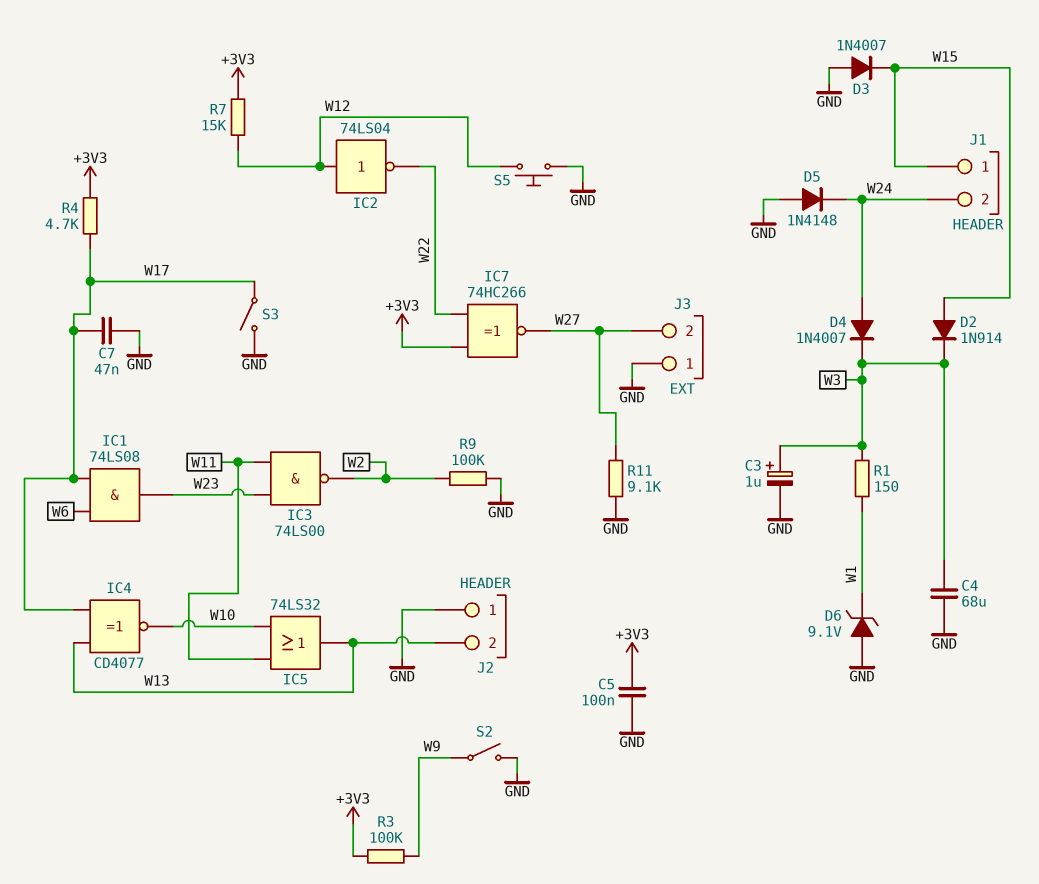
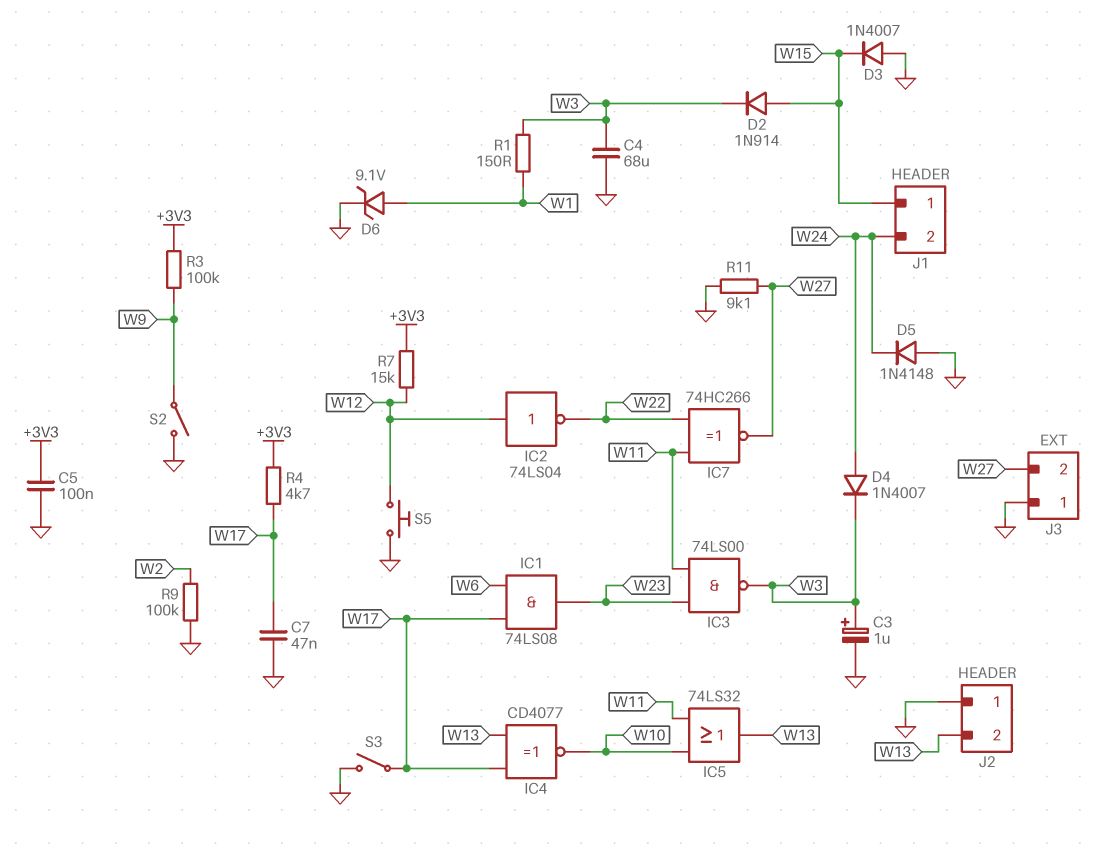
D6: zener 9.1V (A GND, K W1) -> zener 9.1V (A W1, K GND)
IC3: NAND 74LS00 (in W11, in W23, out W2) -> NAND 74LS00 (in W11, in W23, out W3)
IC7: XNOR 74HC266 (in +3V3, in W22, out W27) -> XNOR 74HC266 (in W11, in W22, out W27)

